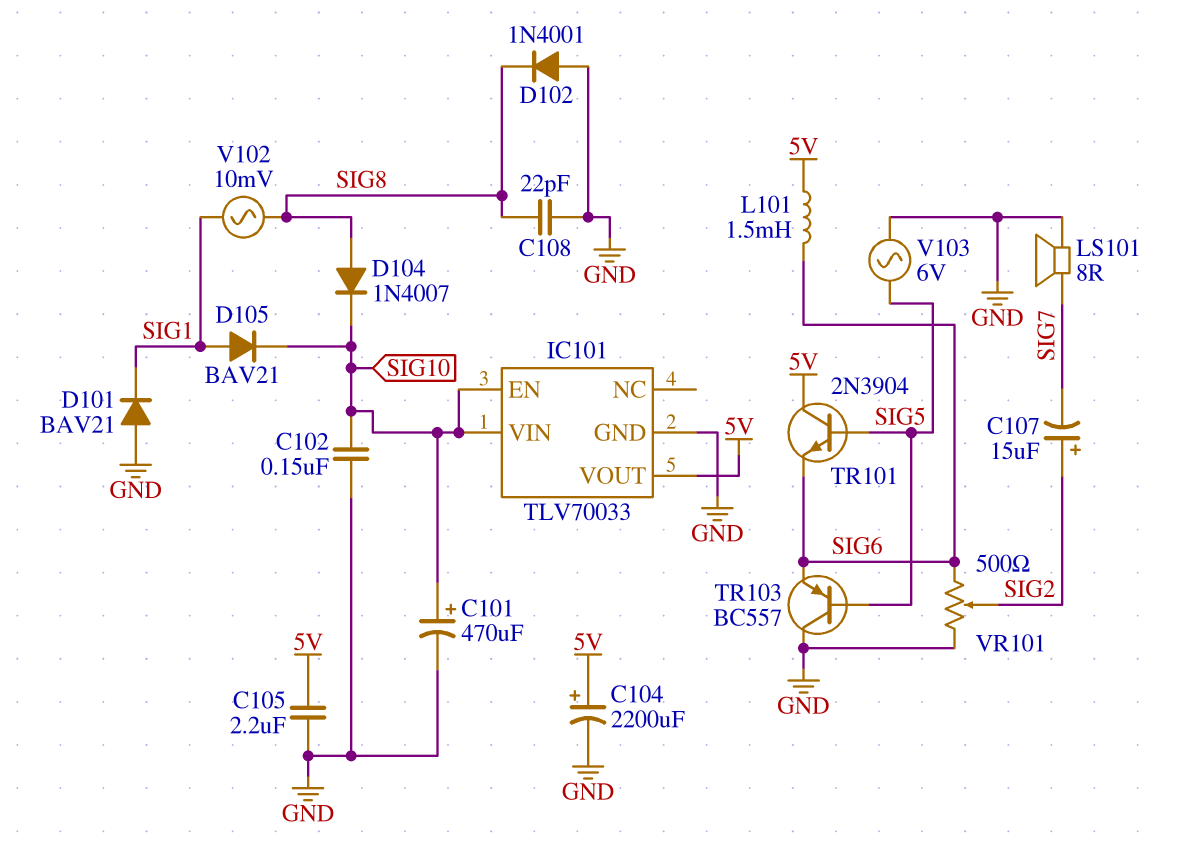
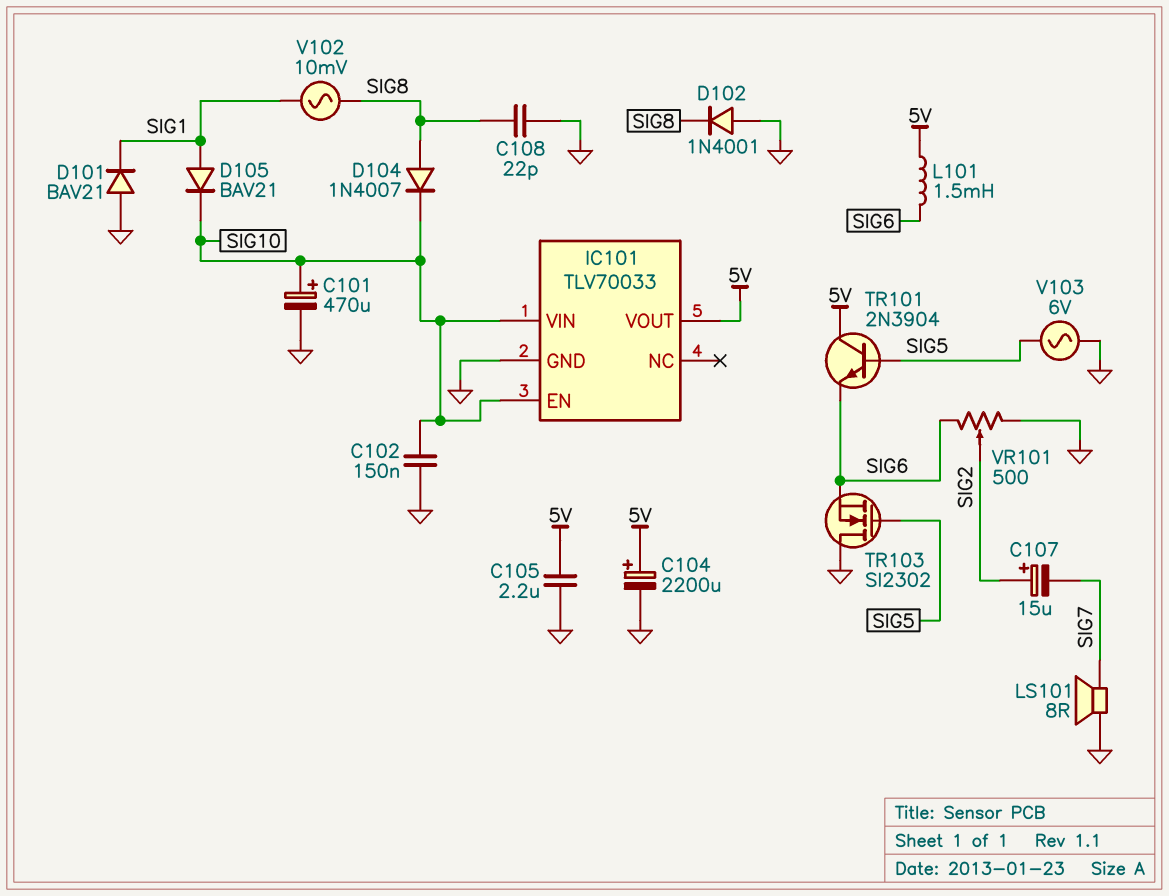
TR103: PNP BC557 (B SIG5, C GND, E SIG6) -> NMOS SI2302 (G SIG5, D GND, S SIG6)

